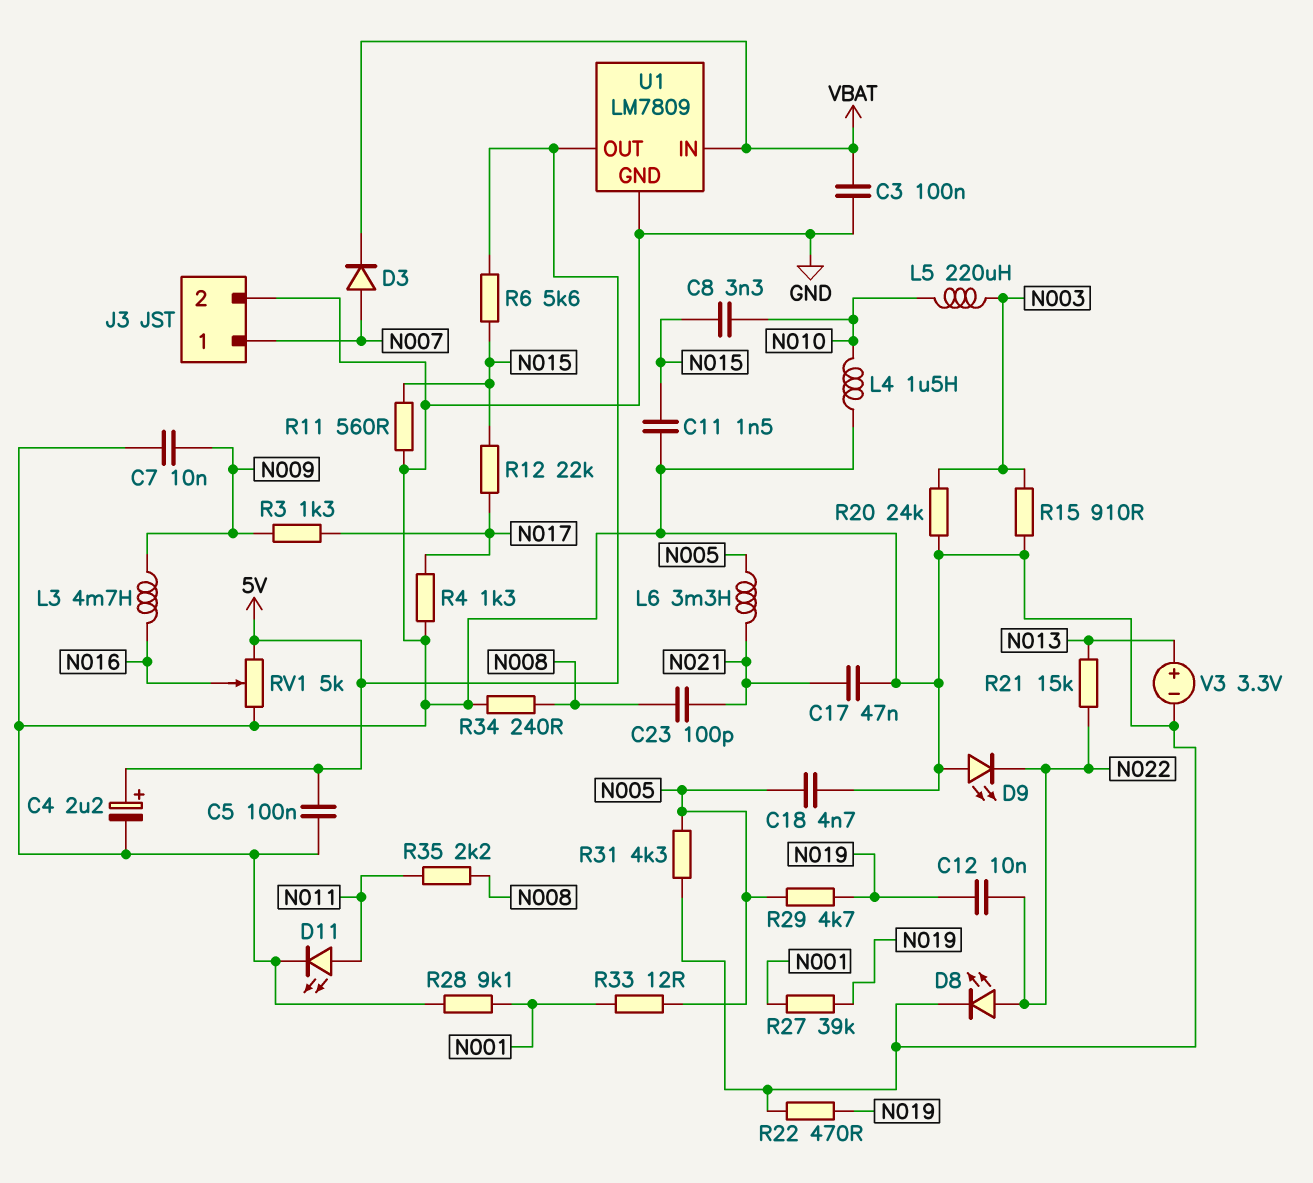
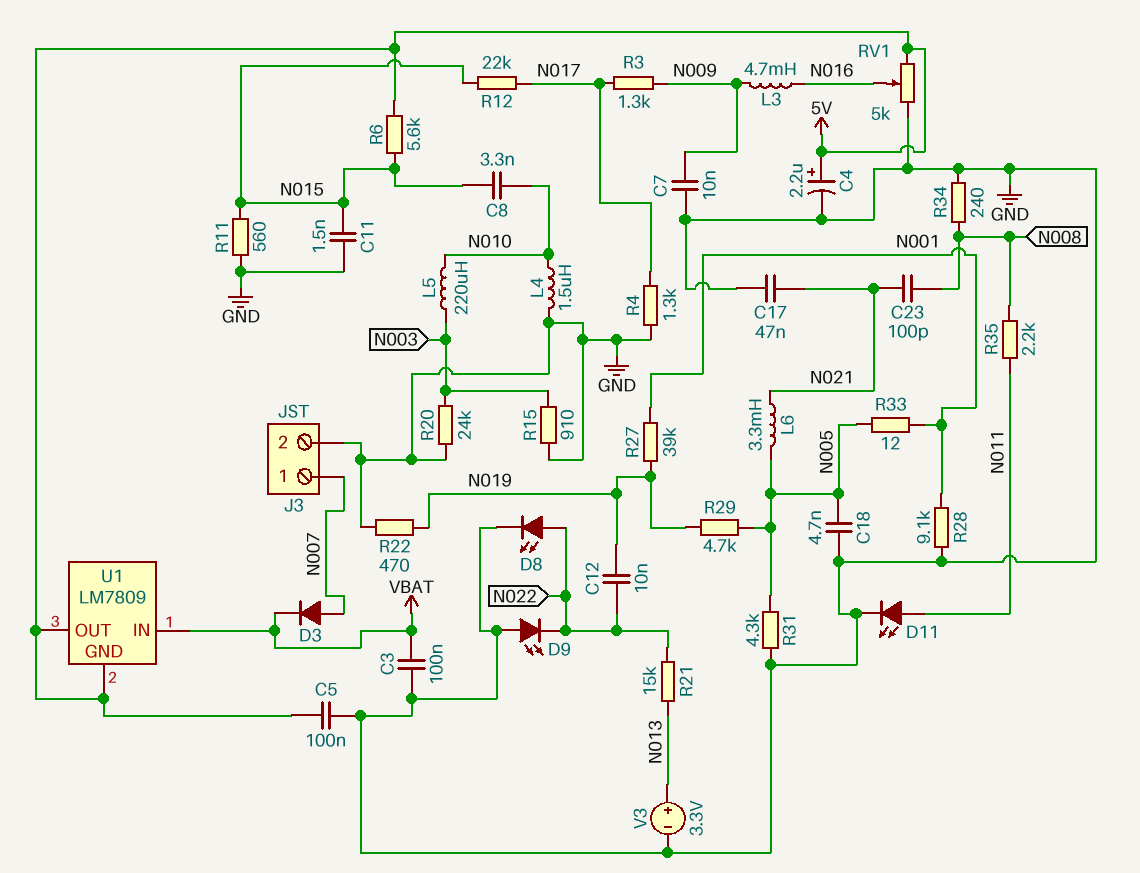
U1 pin GND: GND -> 5V

